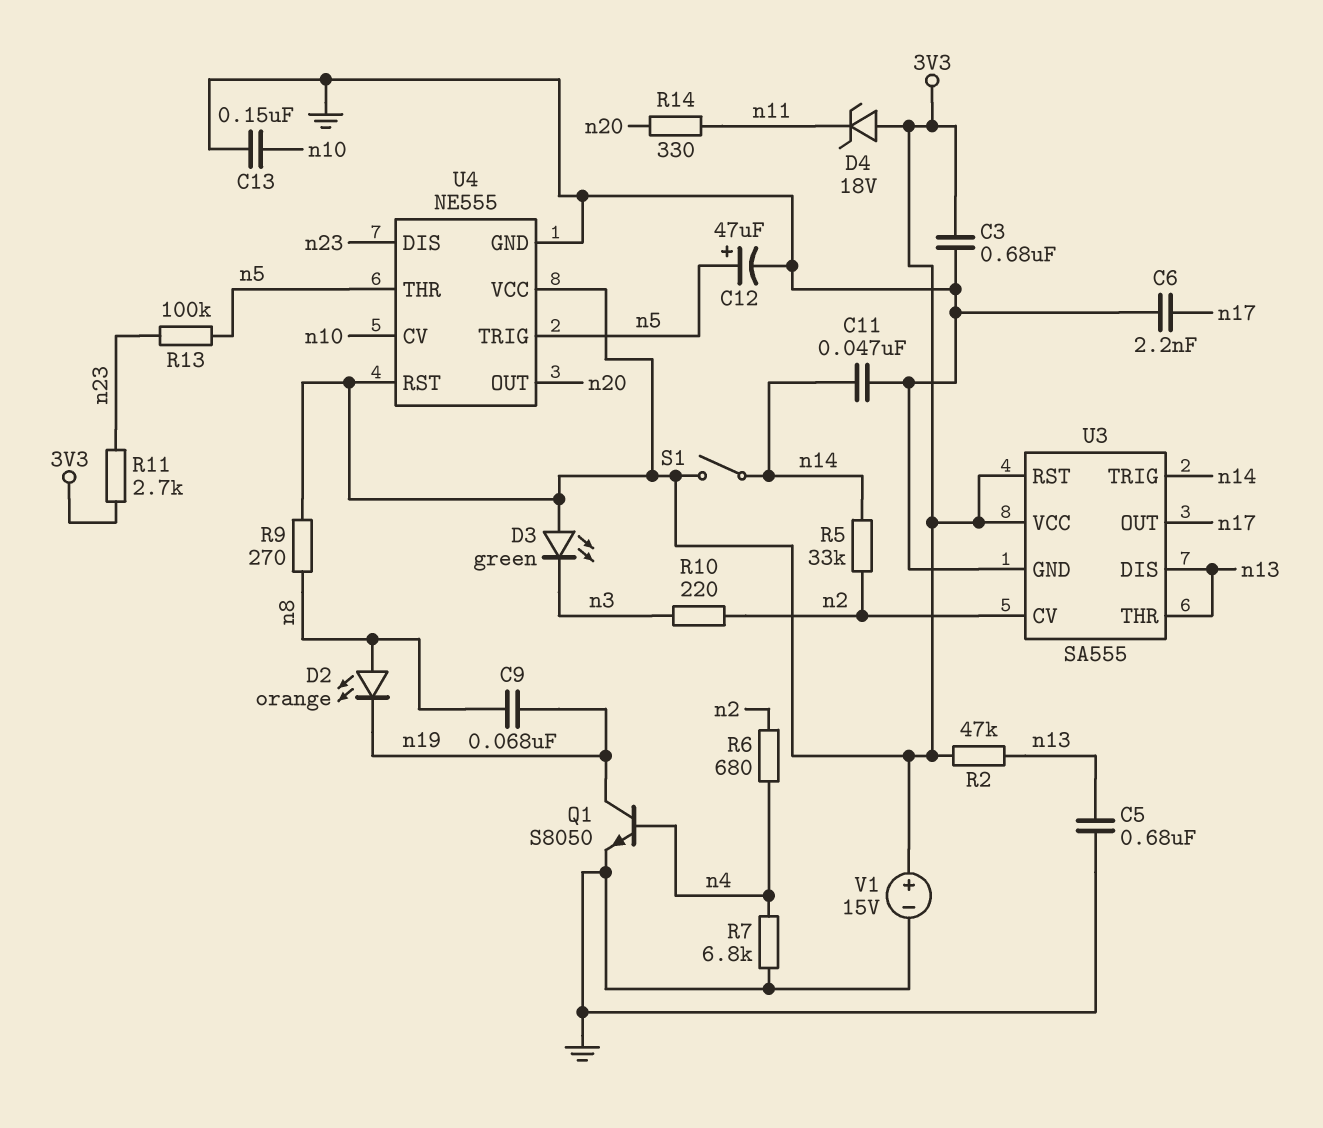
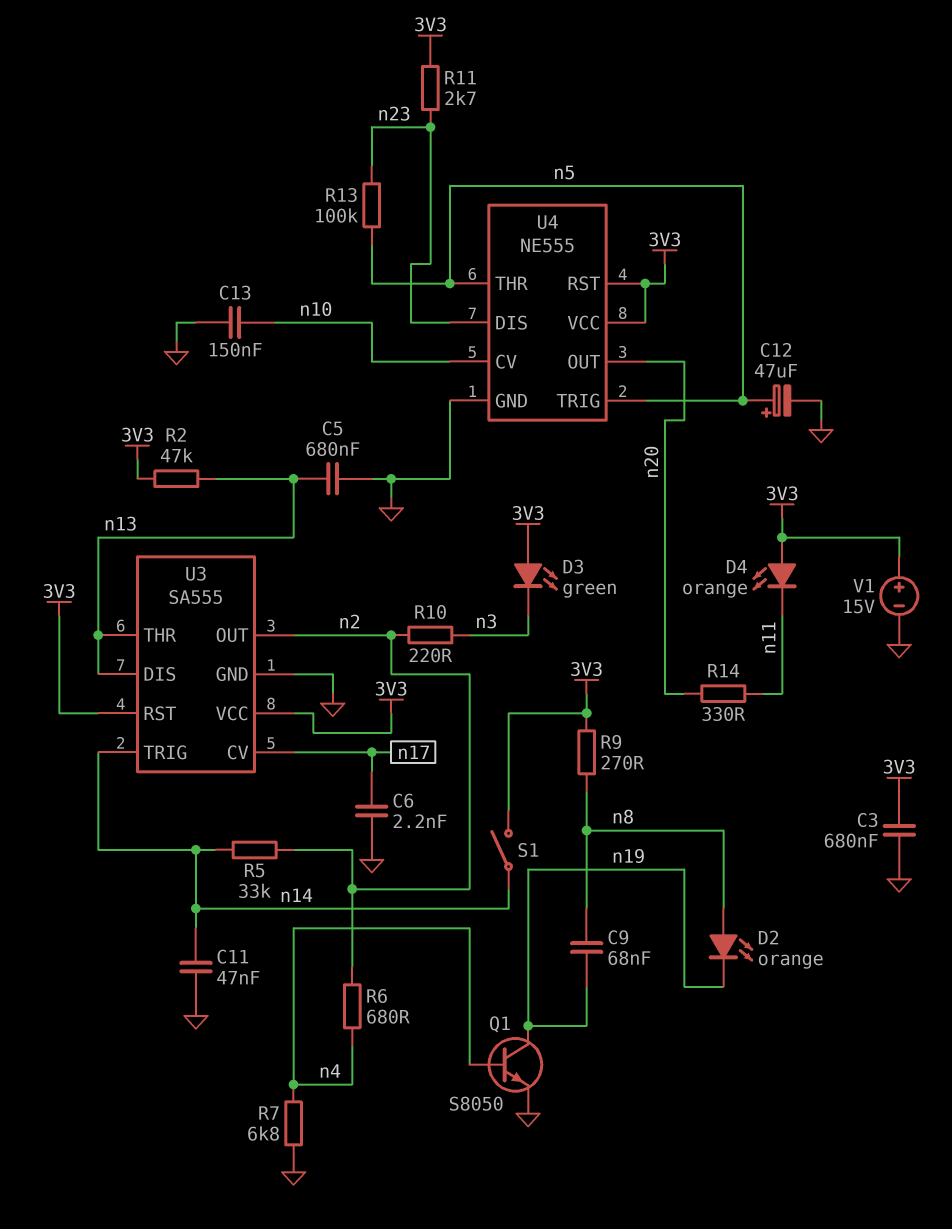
D4: zener 18V (A 3V3, K n11) -> LED orange (A 3V3, K n11)
U3 pin CV: n2 -> n17
U3 pin OUT: n17 -> n2

